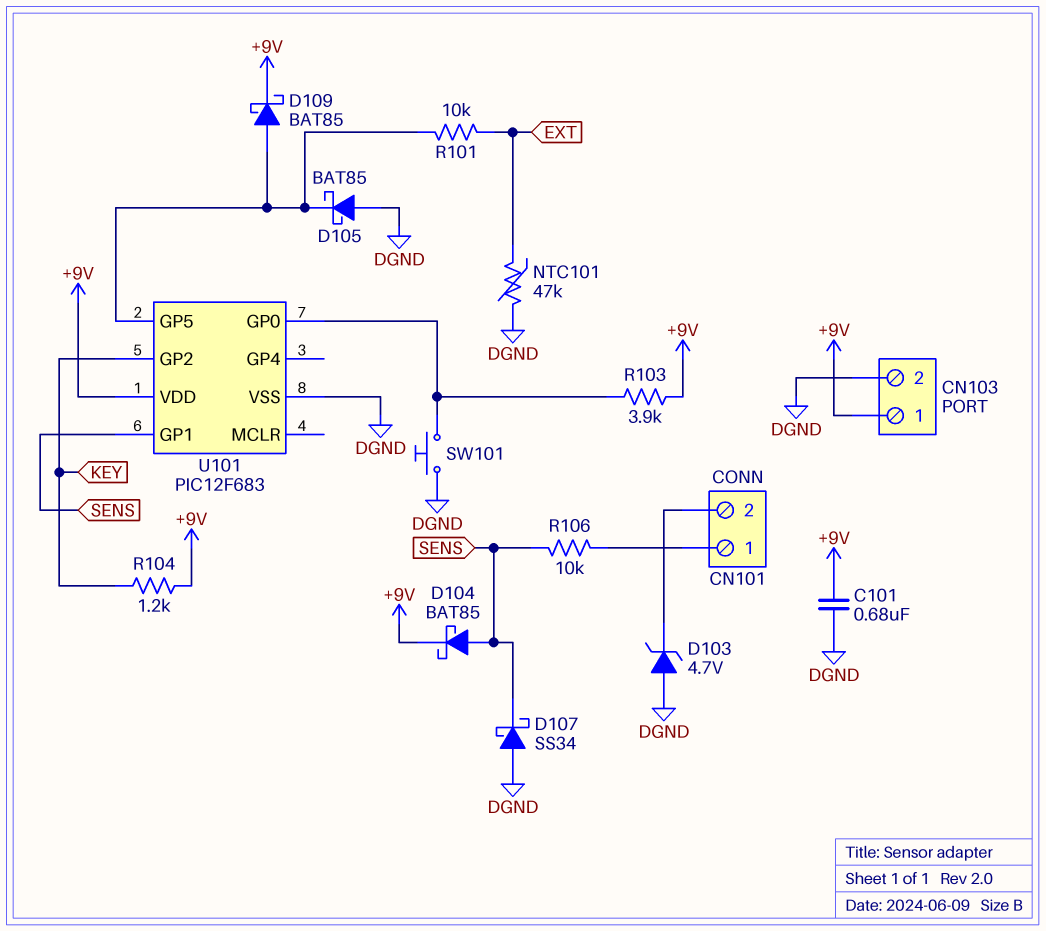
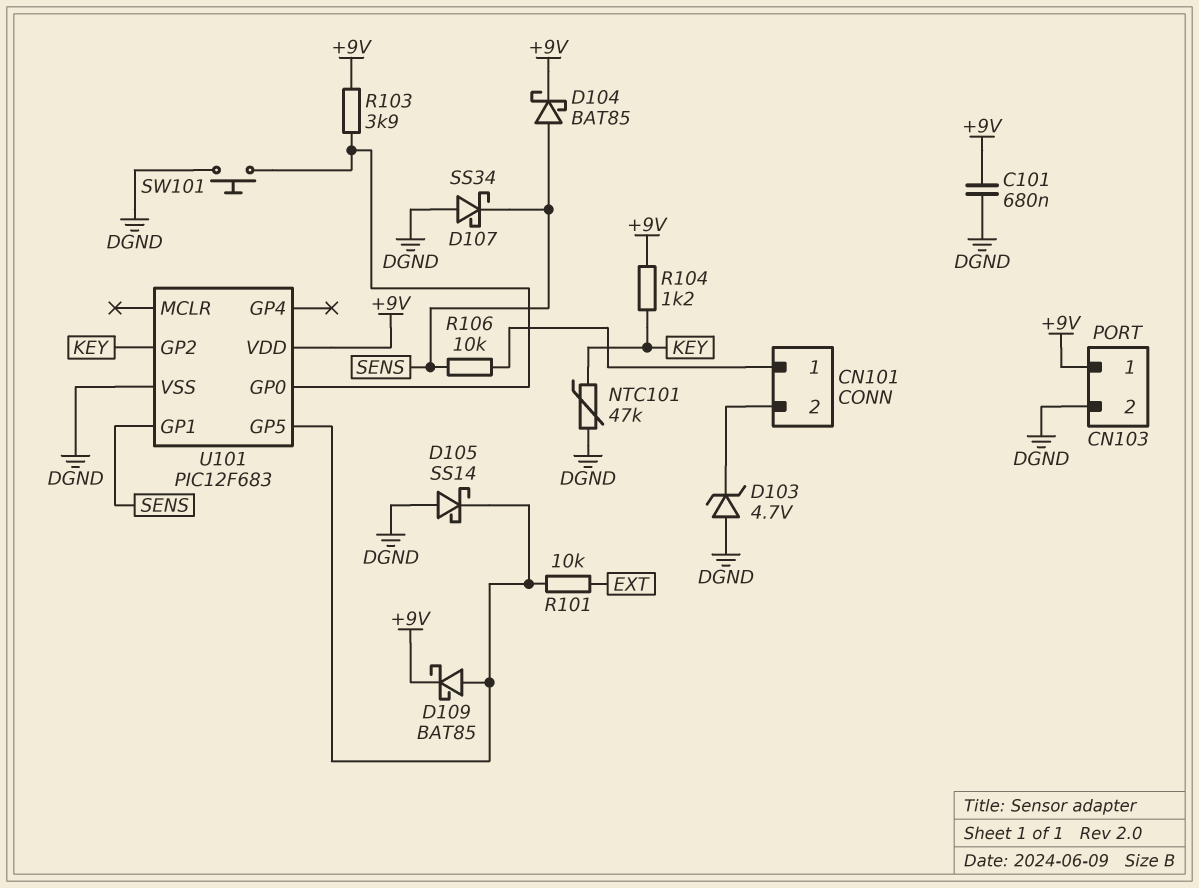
D105: schottky BAT85 (A DGND, K U101/GP5) -> schottky SS14 (A DGND, K U101/GP5)
NTC101: 47k (DGND, EXT) -> 47k (DGND, KEY)

